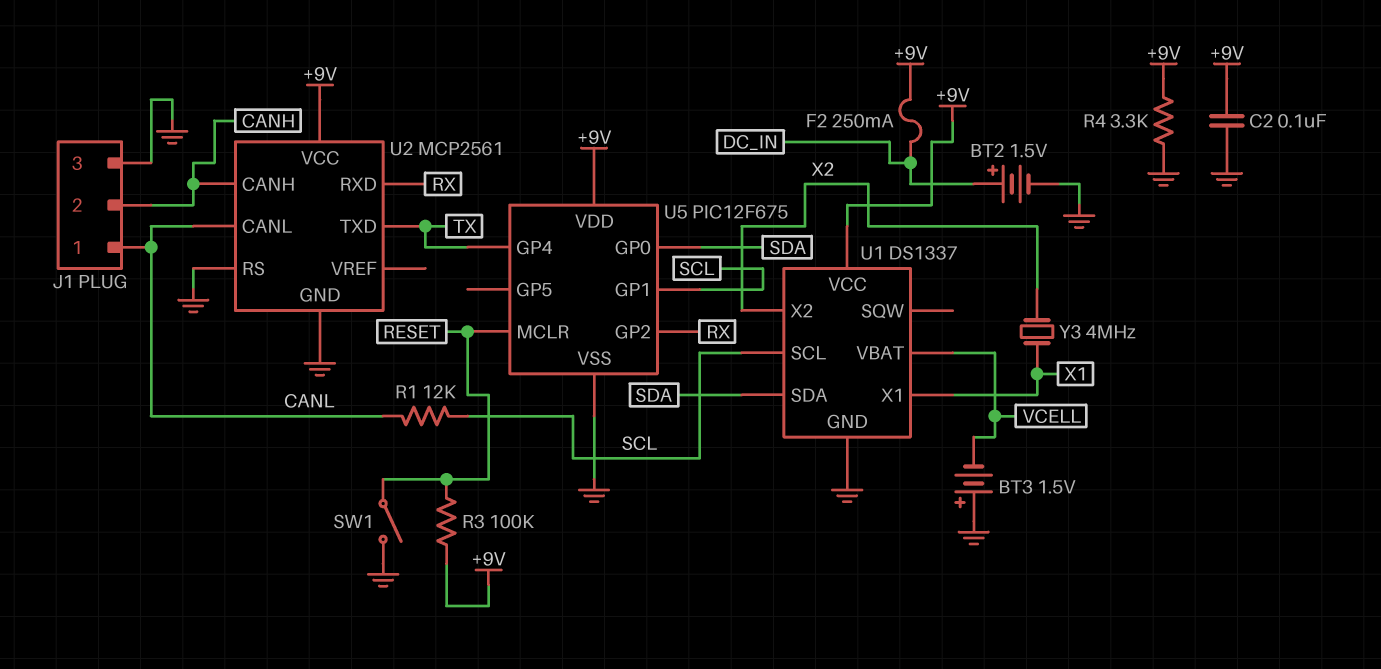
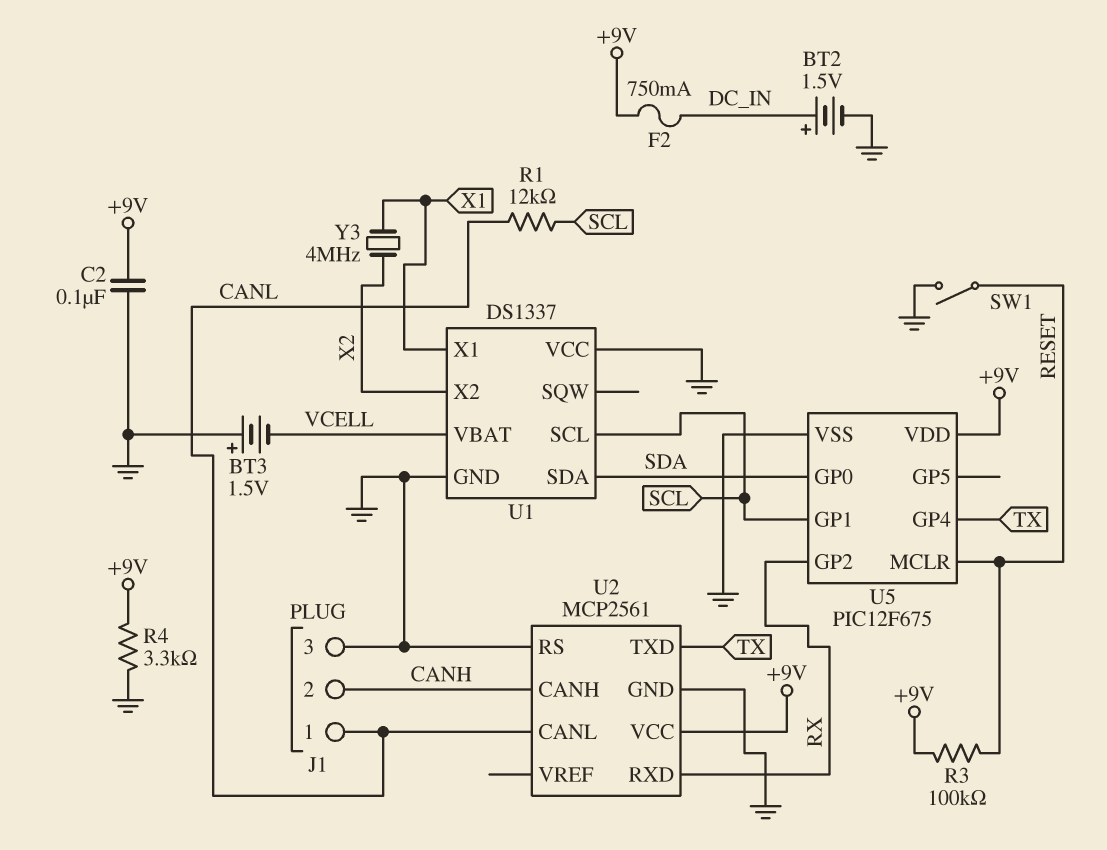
F2: 250mA (+9V, DC_IN) -> 750mA (+9V, DC_IN)
U1 pin VCC: +9V -> GND

